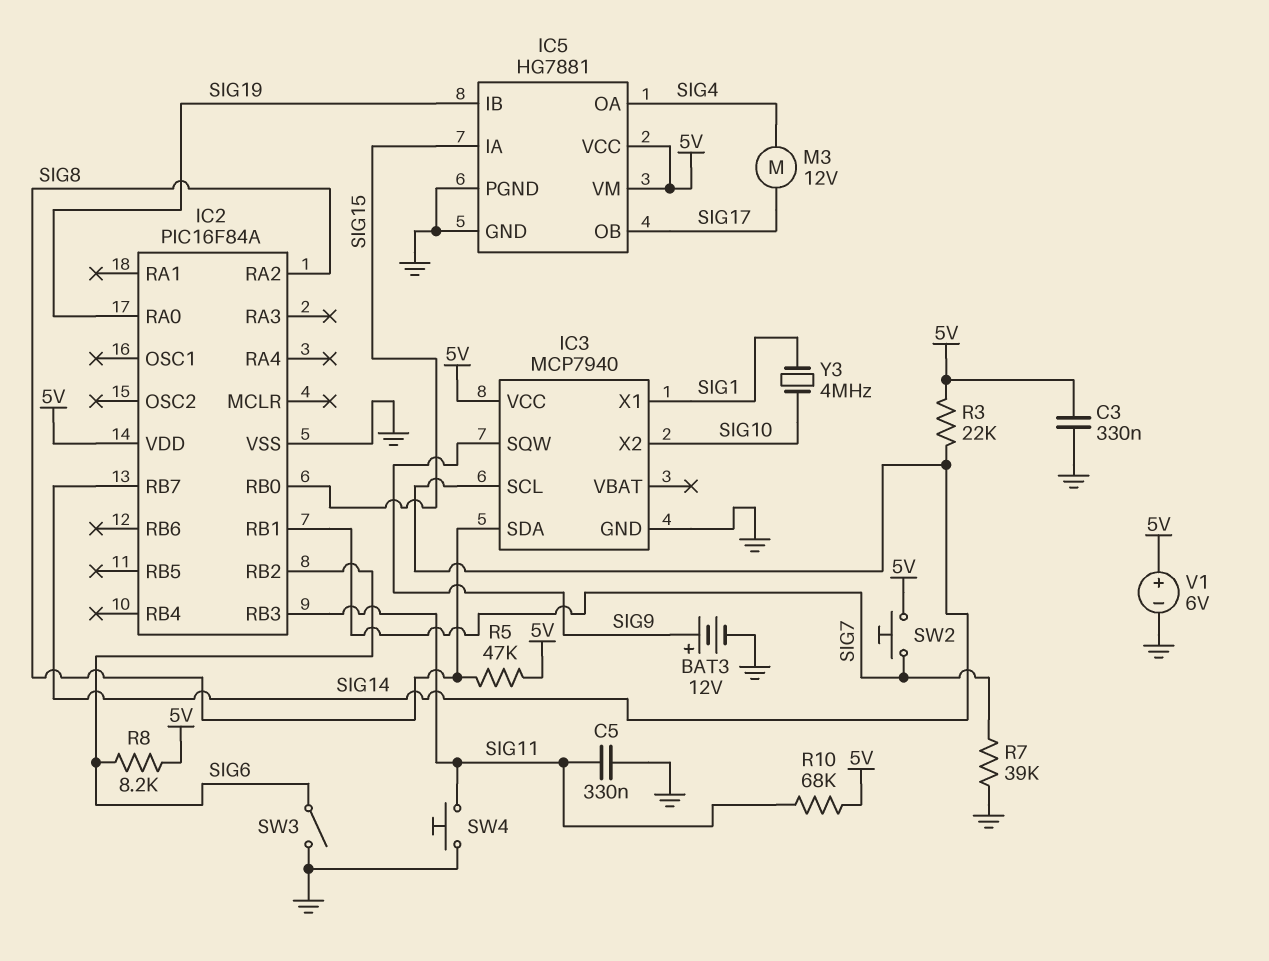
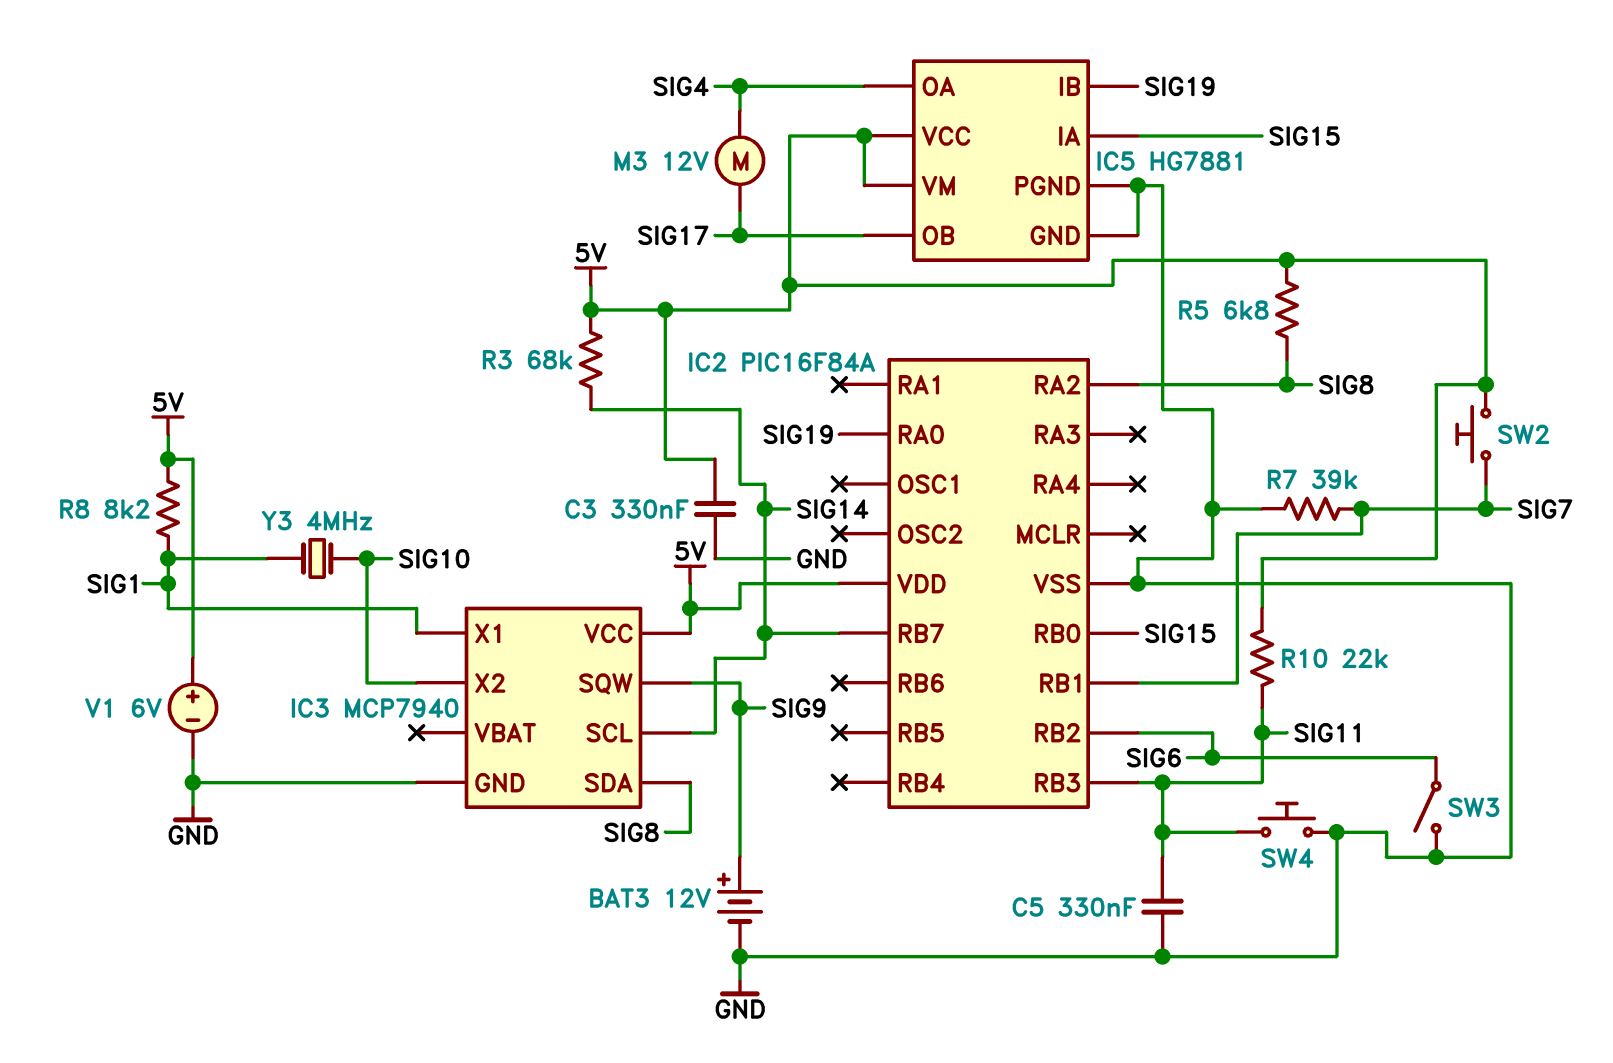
R3: 22k (5V, SIG14) -> 68k (5V, SIG14)
R5: 47k (5V, SIG8) -> 6.8k (5V, SIG8)
R8: 8.2k (5V, SIG6) -> 8.2k (5V, SIG1)
R10: 68k (5V, SIG11) -> 22k (5V, SIG11)

